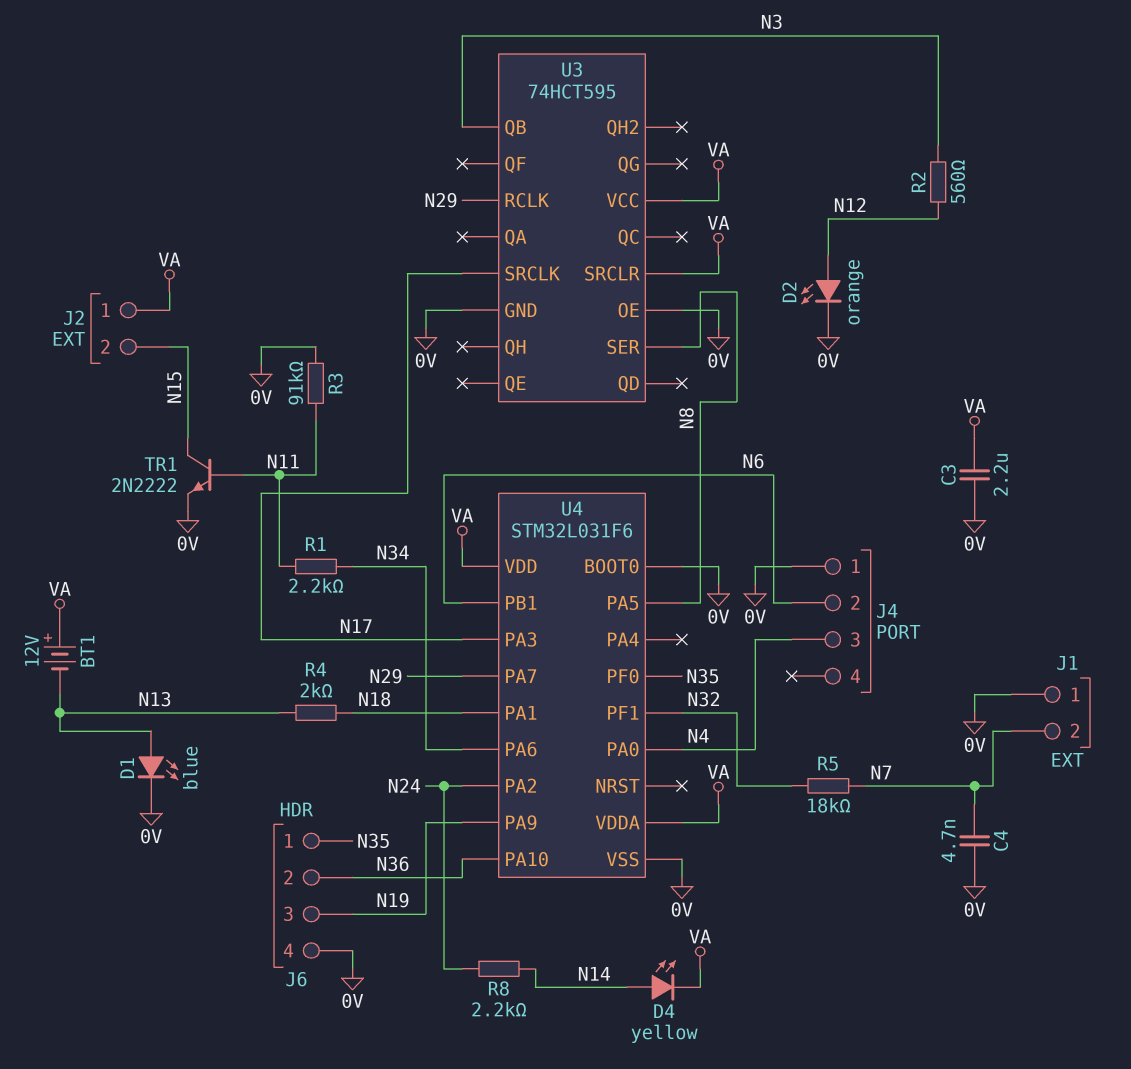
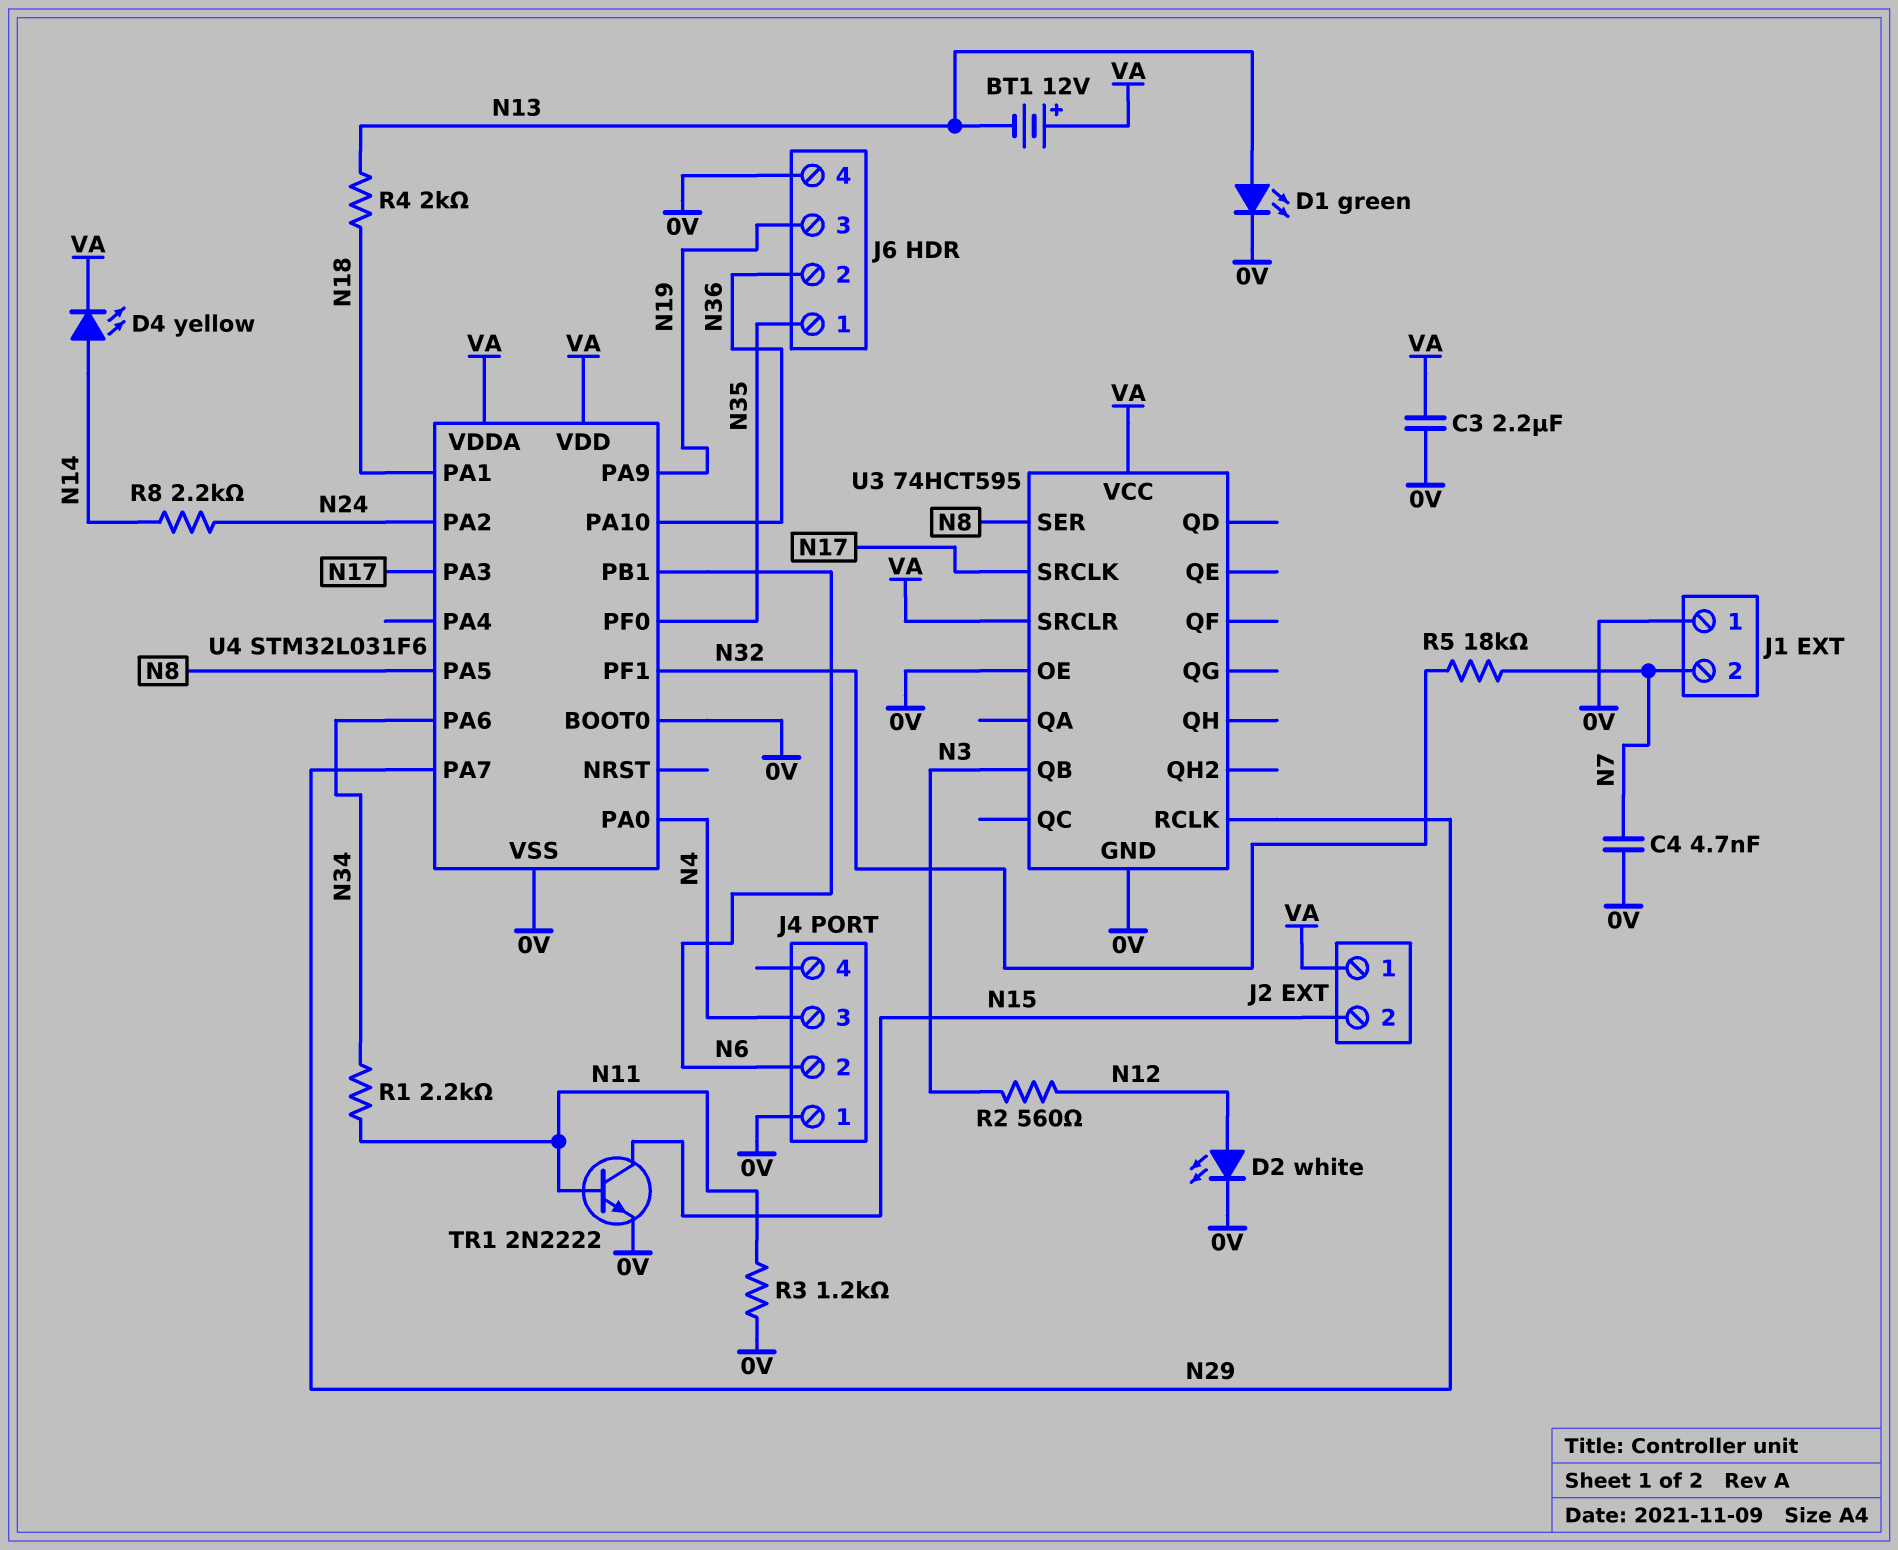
D1: LED blue (A N13, K 0V) -> LED green (A N13, K 0V)
D2: LED orange (A N12, K 0V) -> LED white (A N12, K 0V)
R3: 91k (0V, N11) -> 1.2k (0V, N11)

